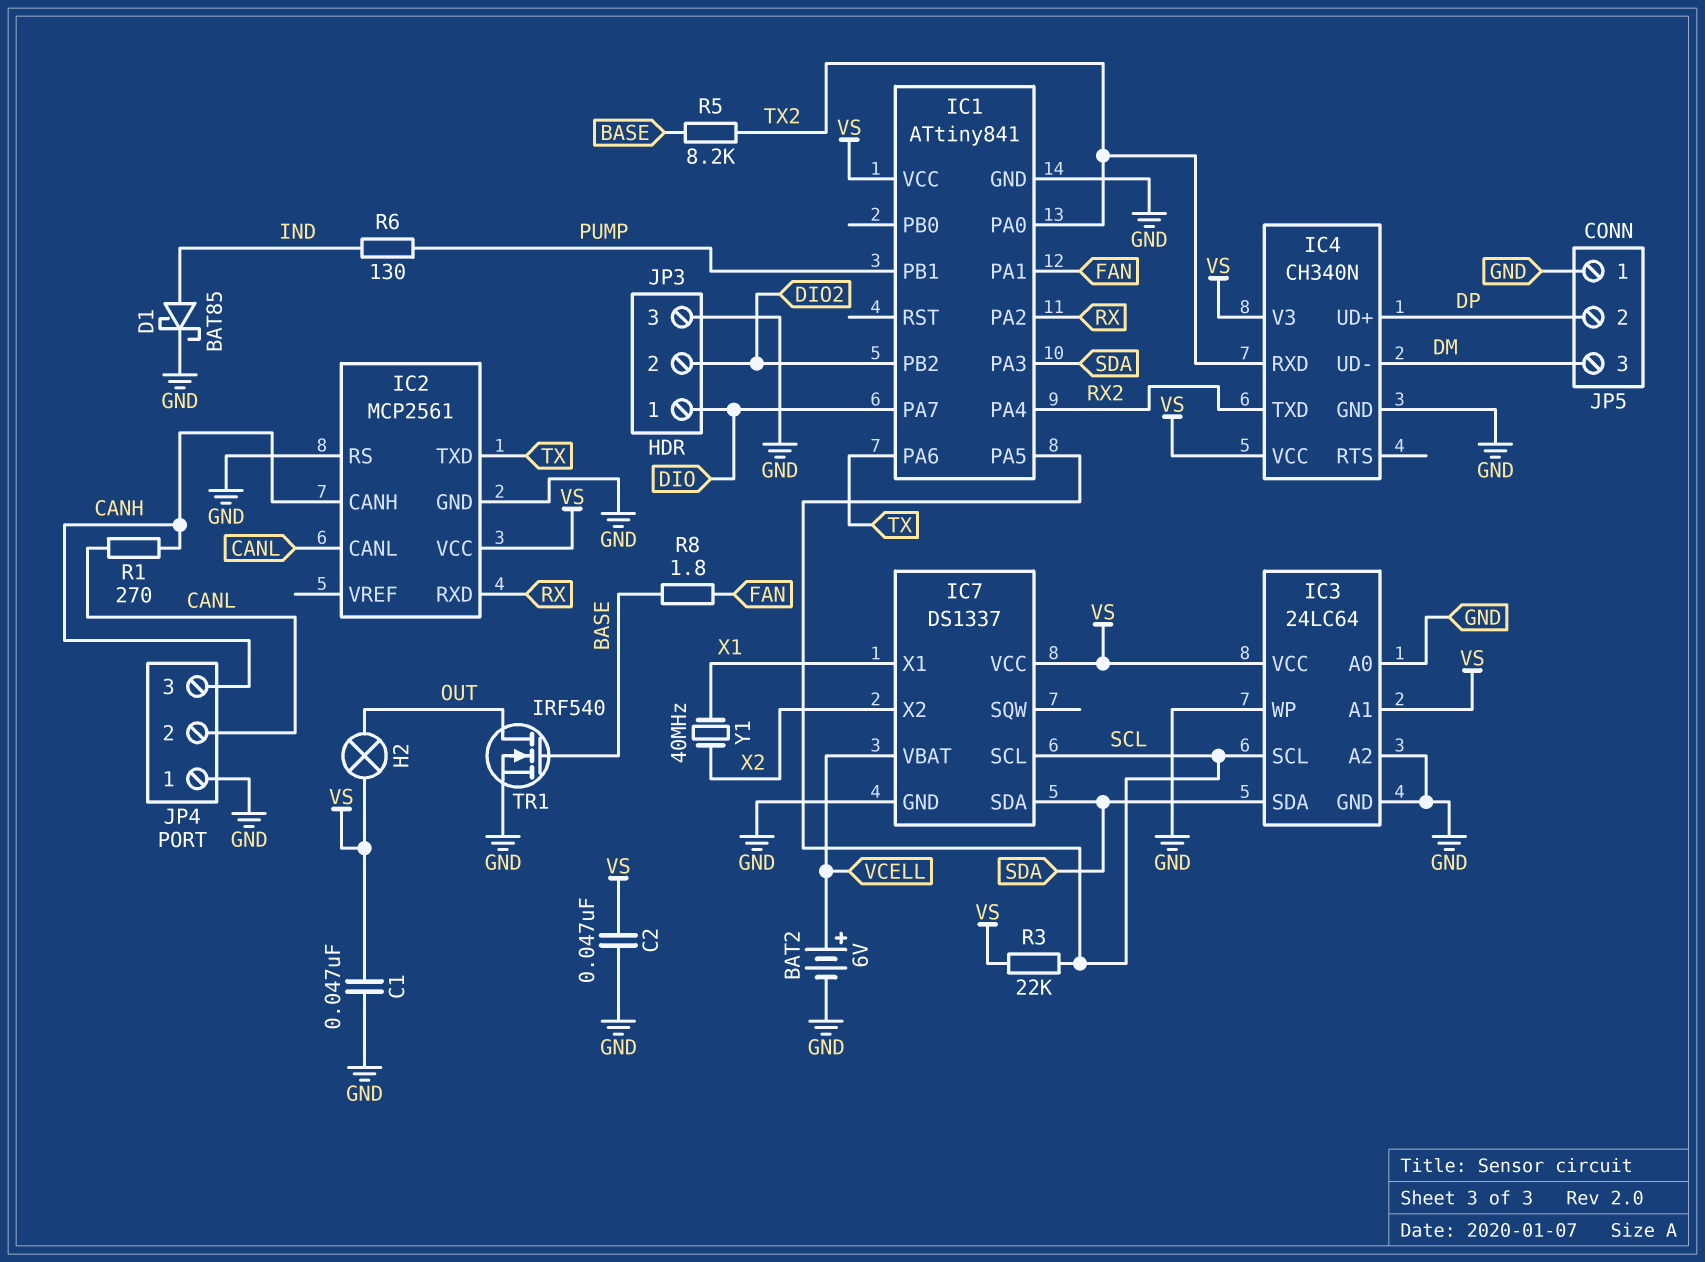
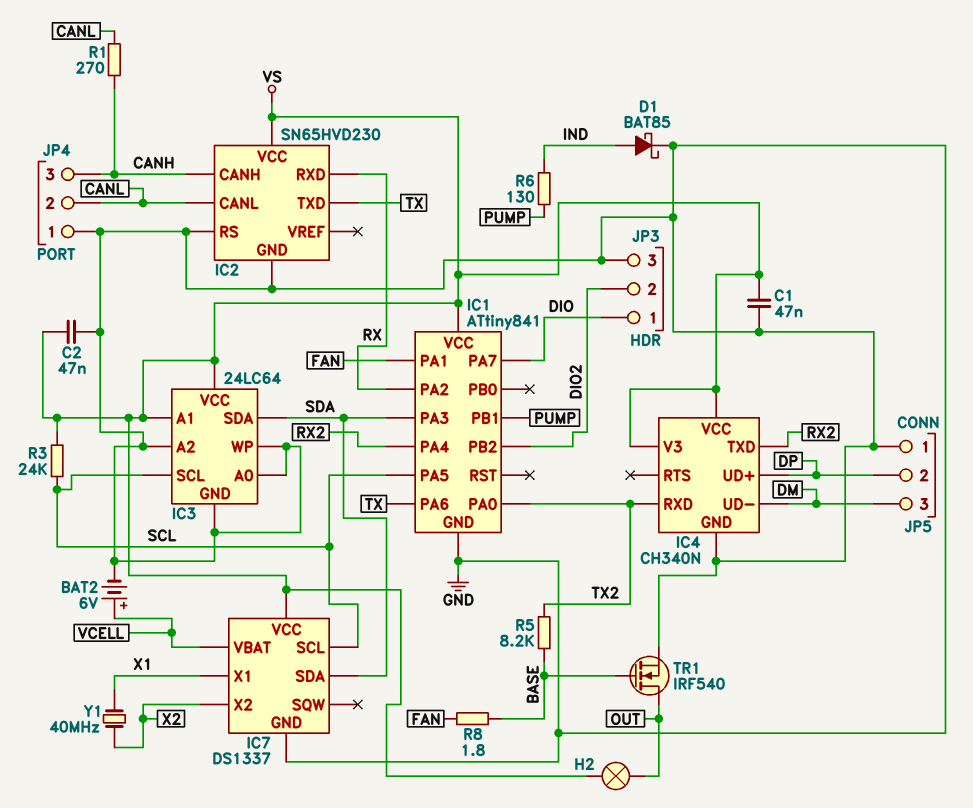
IC2: MCP2561 -> SN65HVD230
R3: 22k (SCL, VS) -> 24k (SCL, VS)

